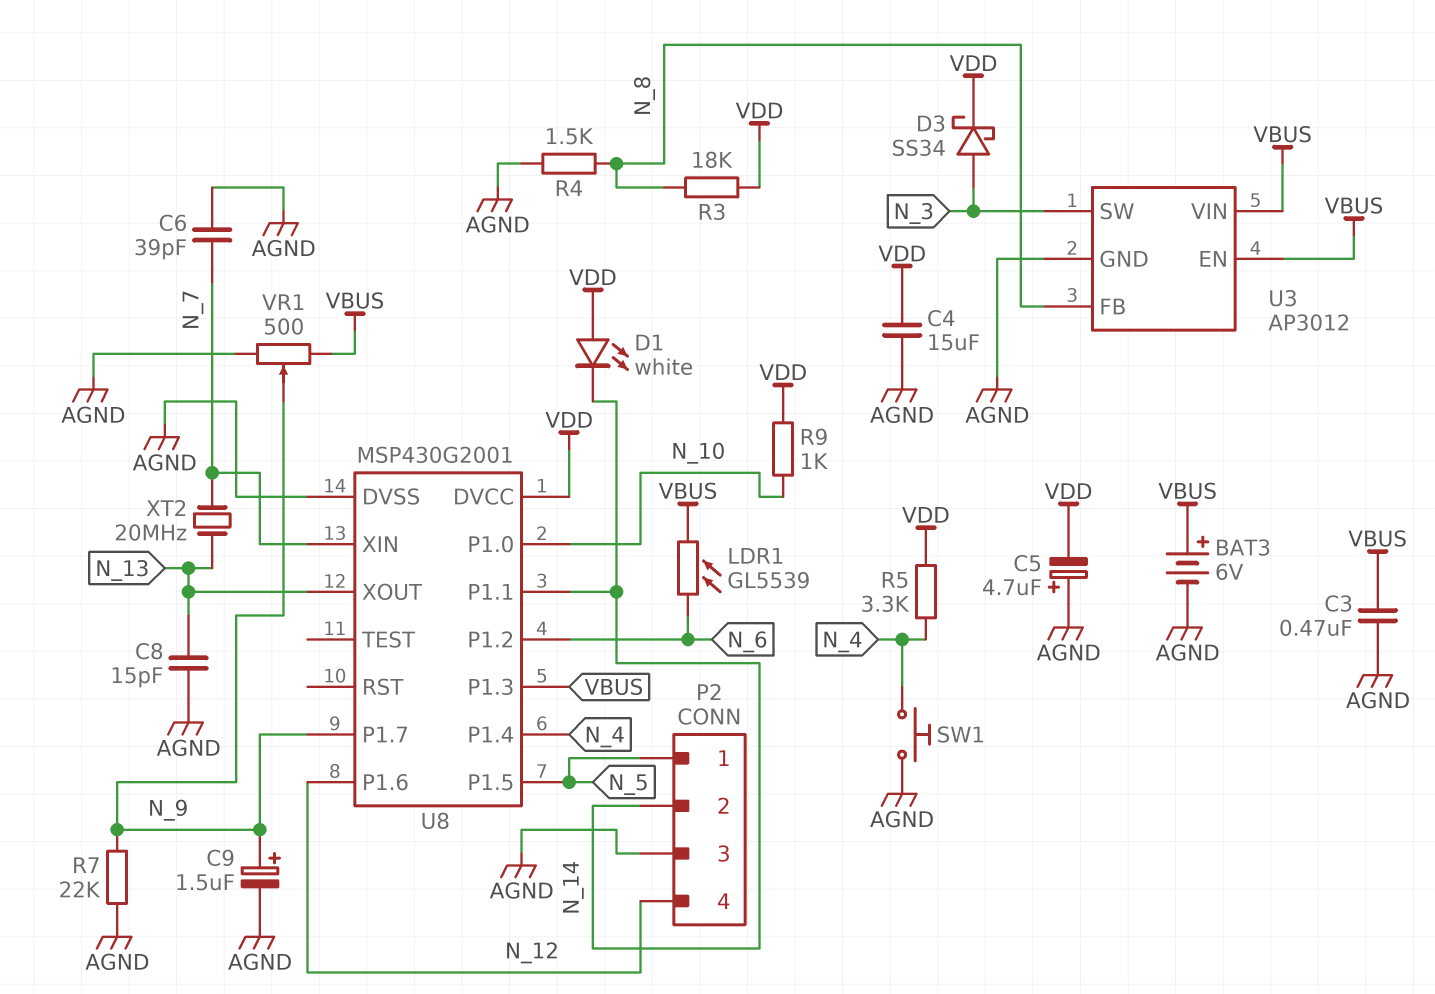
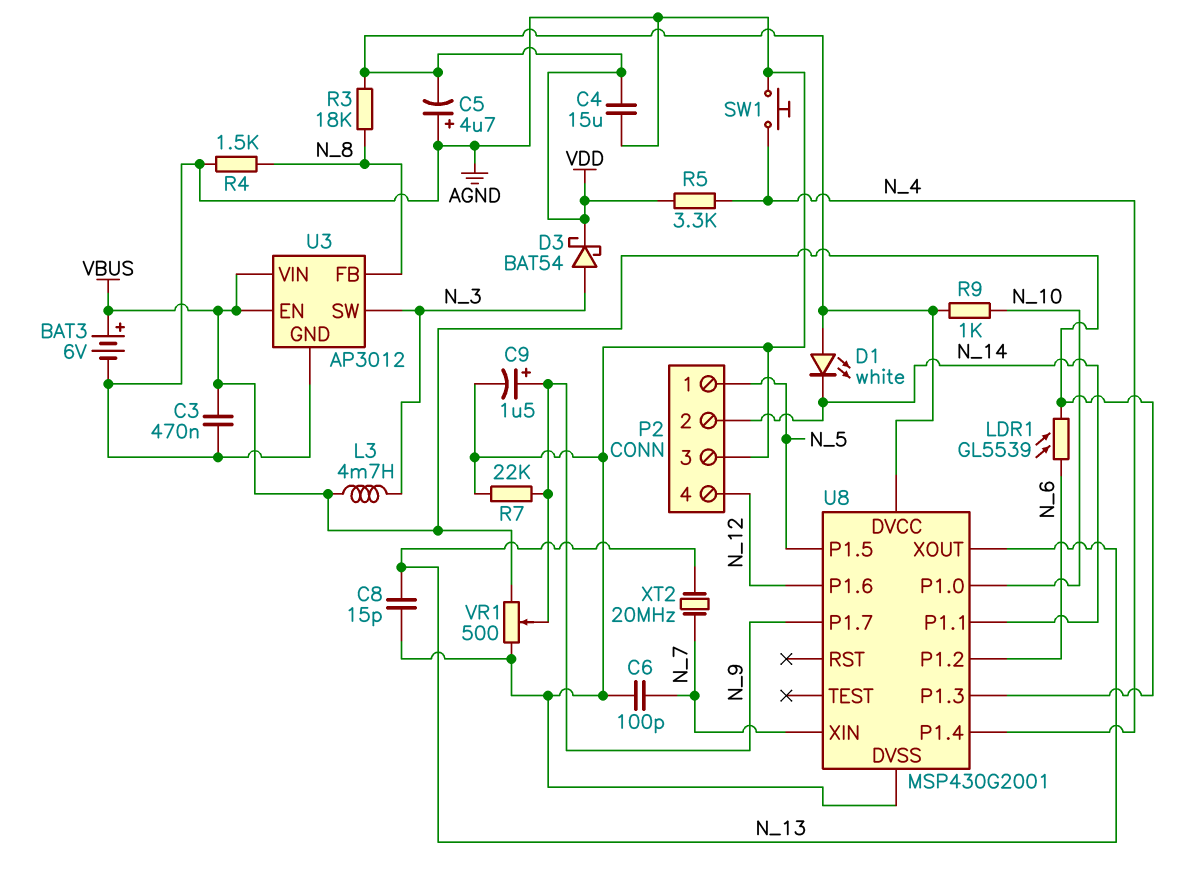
C6: 39pF (AGND, N_7) -> 100pF (AGND, N_7)
D3: schottky SS34 (A N_3, K VDD) -> schottky BAT54 (A N_3, K VDD)
L3: none -> 4.7mH (N_3, VBUS)

